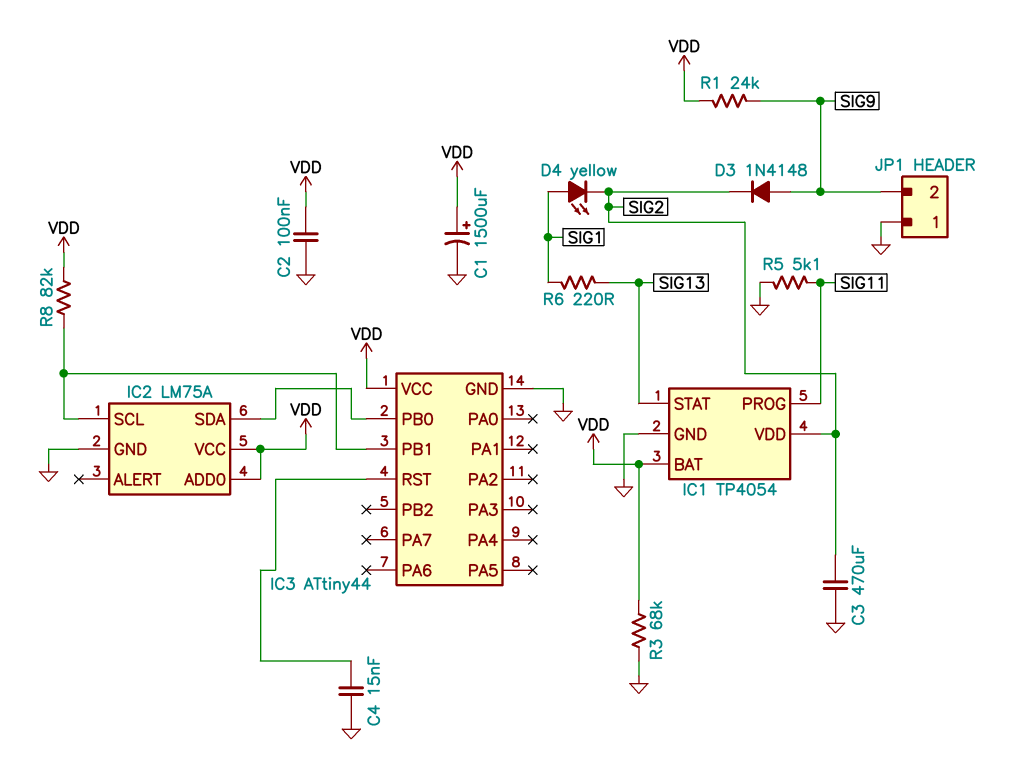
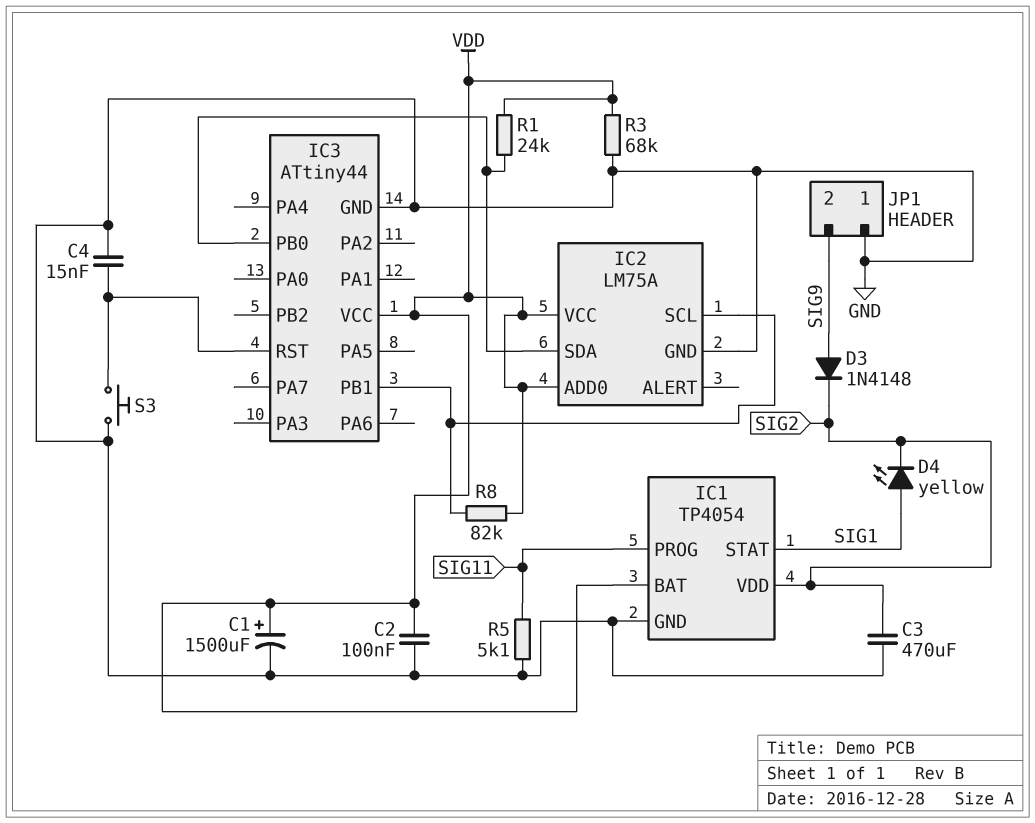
IC1 pin STAT: SIG13 -> SIG1
R1: 24k (SIG9, VDD) -> 24k (IC2/SDA, VDD)
R6: 220 (SIG1, SIG13) -> none
S3: none -> button (GND, IC3/RST)

